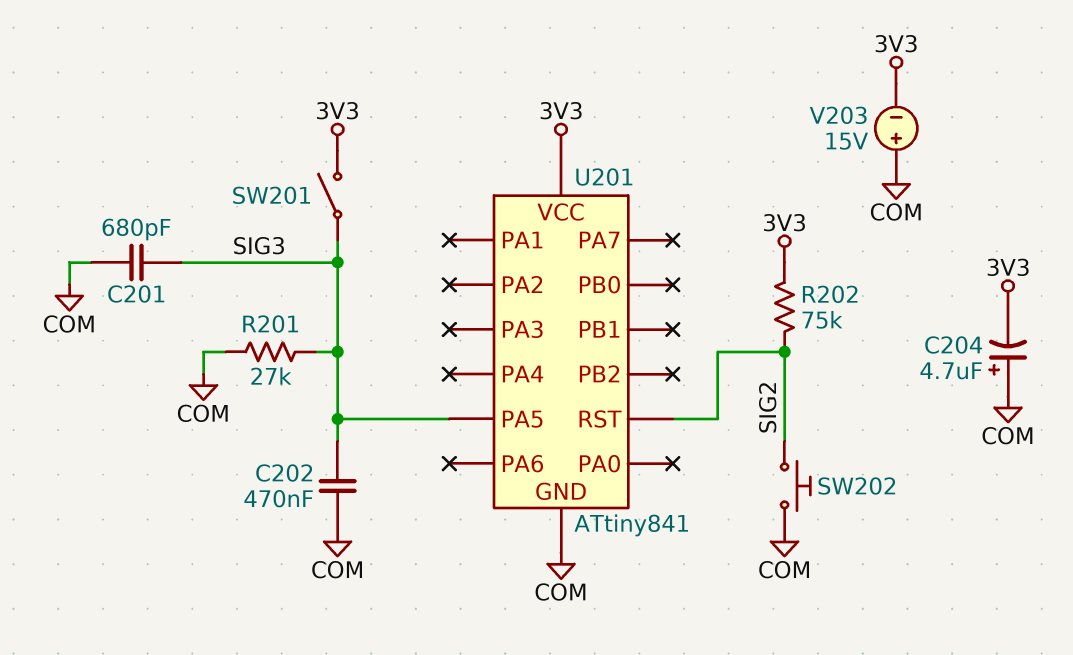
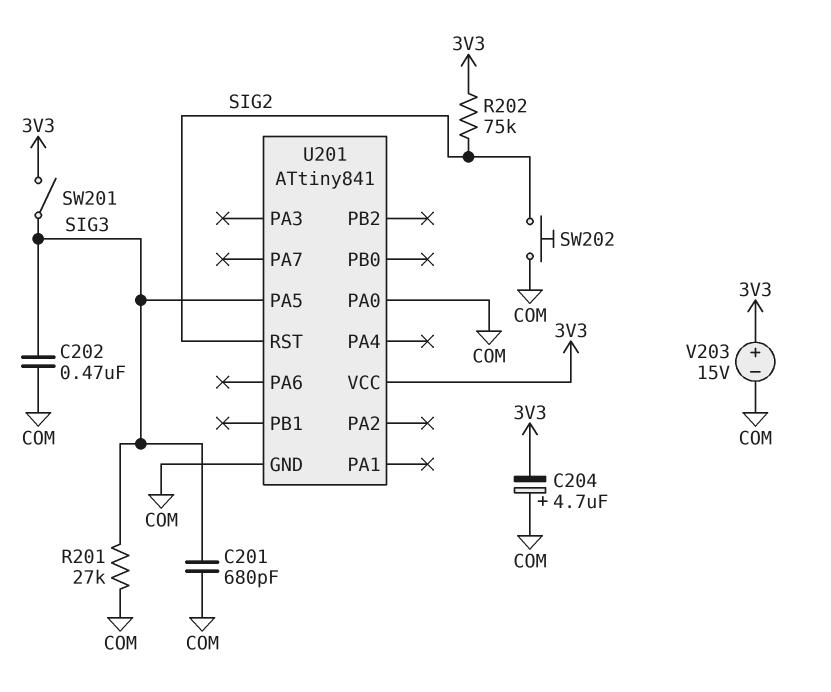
U201 pin PA0: none -> COM
V203: 15V (plus COM, minus 3V3) -> 15V (plus 3V3, minus COM)

